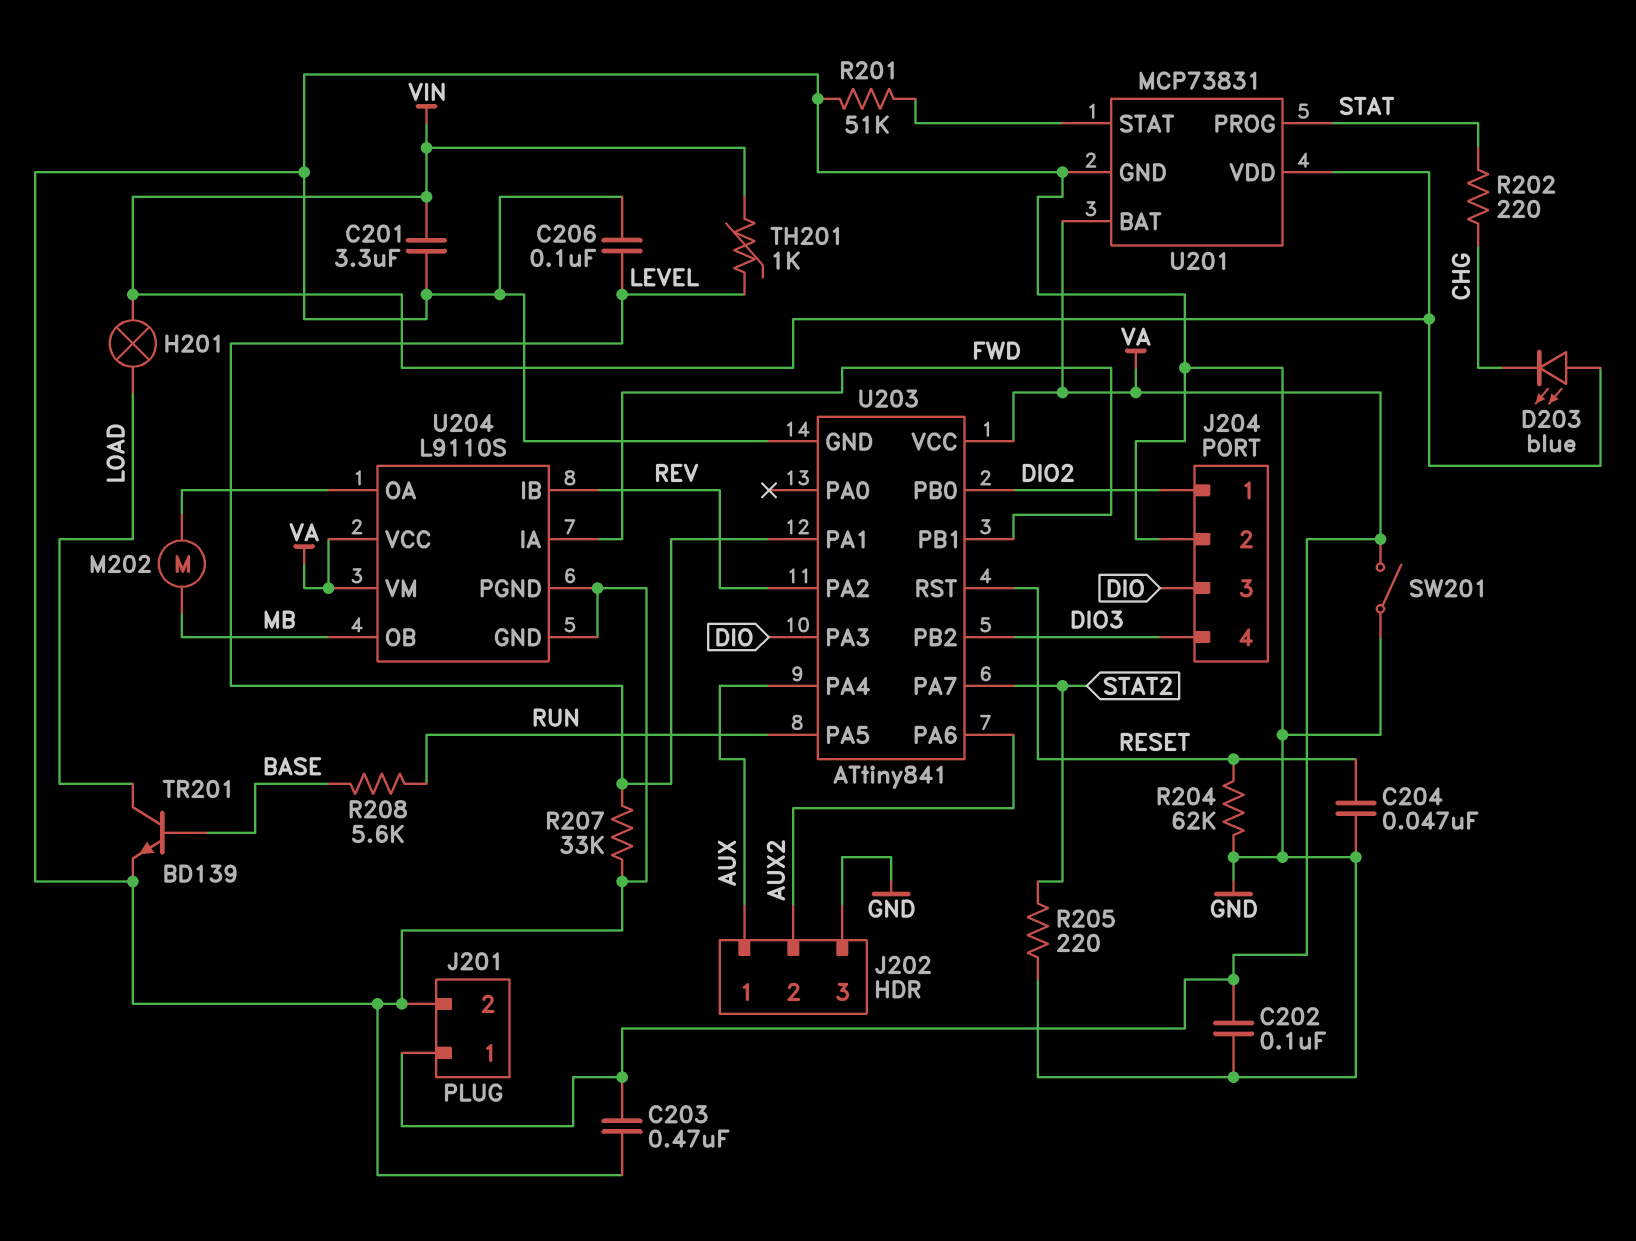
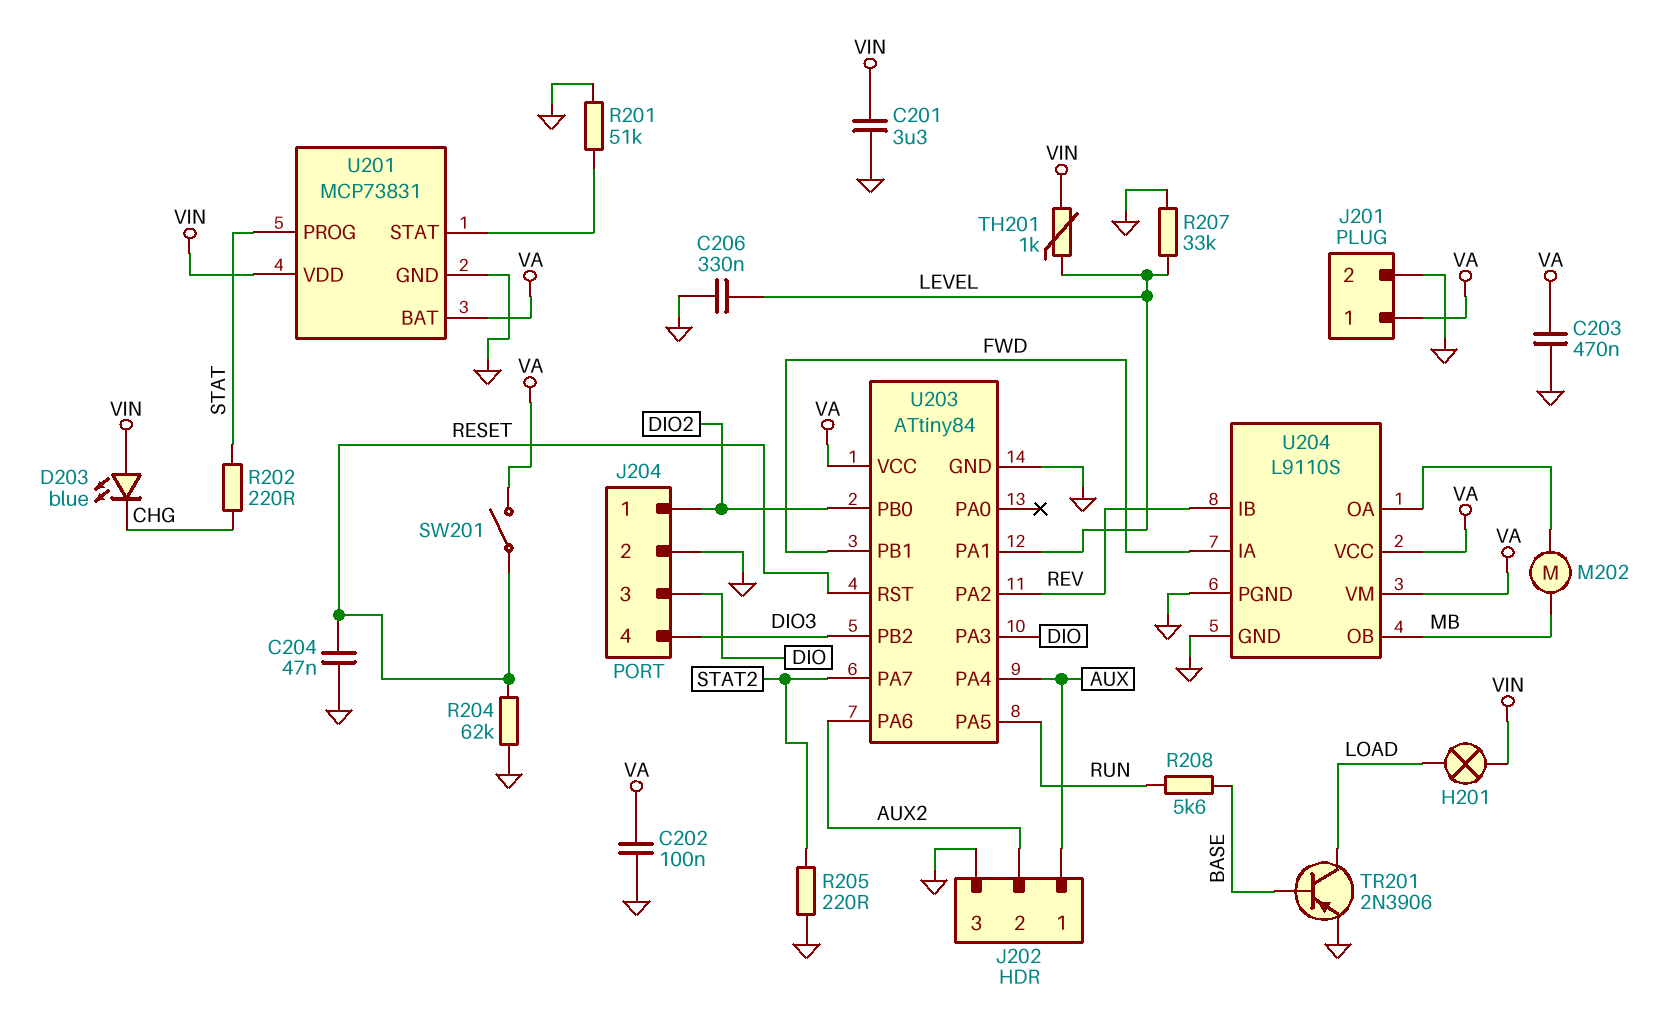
C206: 100nF (GND, LEVEL) -> 330nF (GND, LEVEL)
SW201: switch (GND, VA) -> switch (RESET, VA)
TR201: NPN BD139 (B BASE, C LOAD, E GND) -> PNP 2N3906 (B BASE, C LOAD, E GND)
U203: ATtiny841 -> ATtiny84

